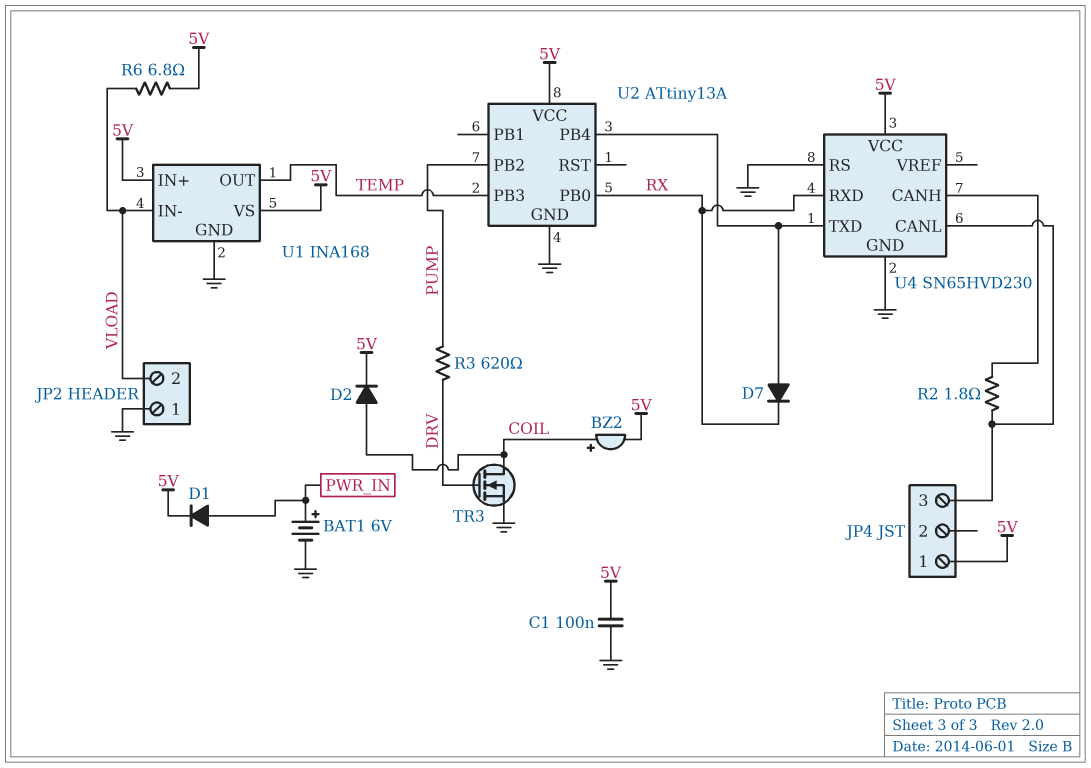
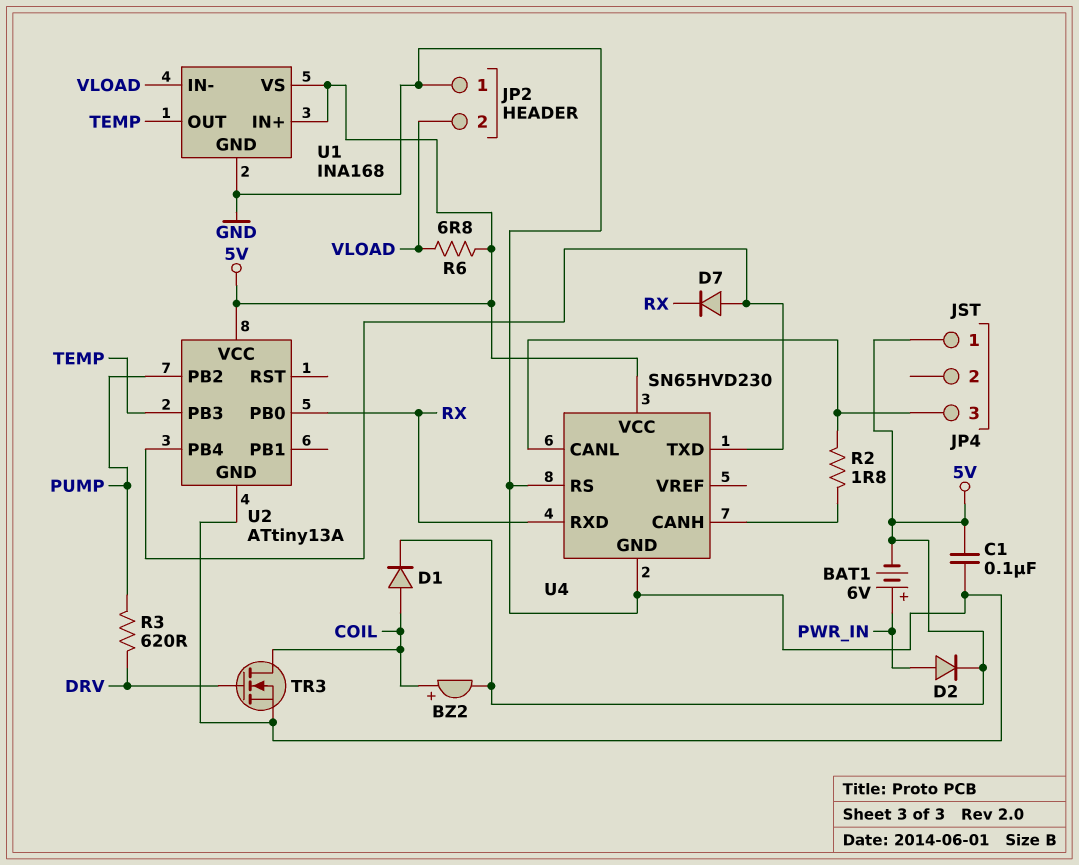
BAT1: 6V (plus PWR_IN, minus GND) -> 6V (plus PWR_IN, minus 5V)
D1: diode (A PWR_IN, K 5V) -> diode (A COIL, K 5V)
D2: diode (A COIL, K 5V) -> diode (A PWR_IN, K 5V)

